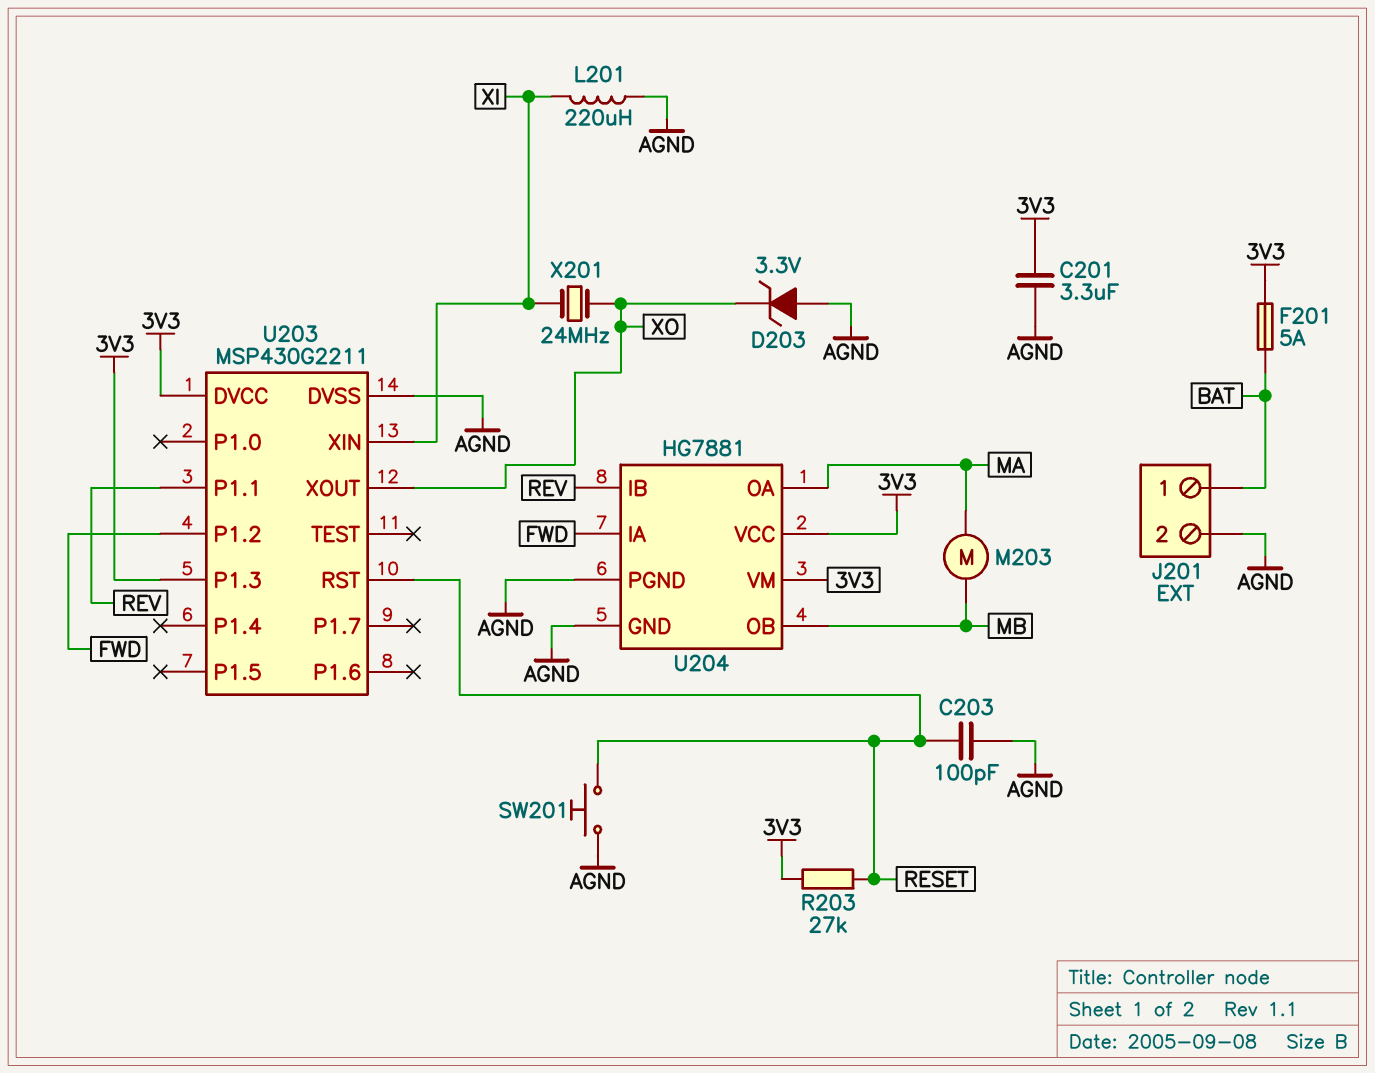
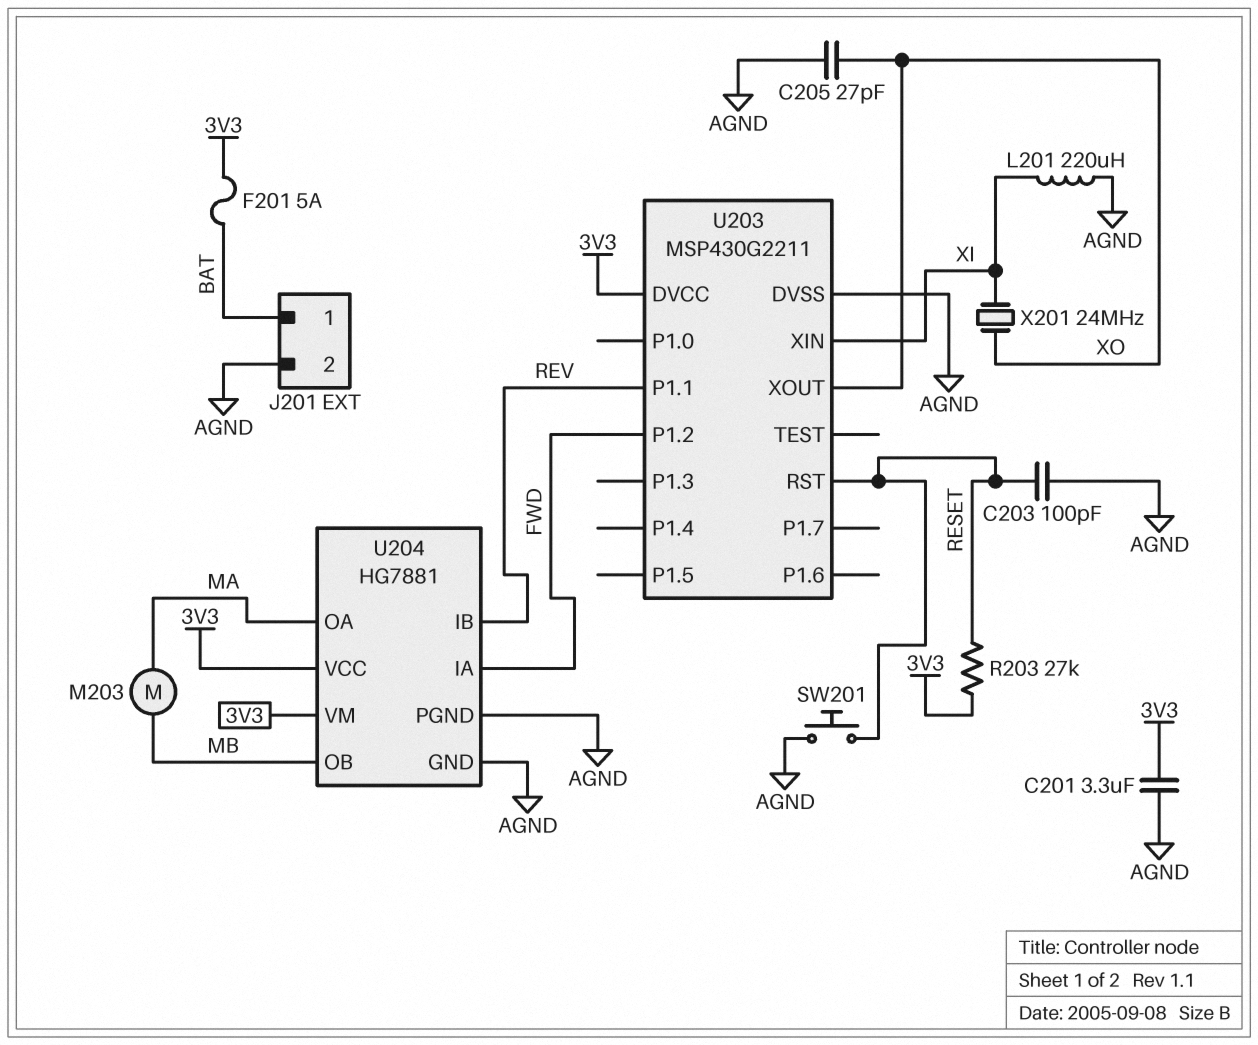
C205: none -> 27pF (AGND, XO)
D203: zener 3.3V (A AGND, K XO) -> none
U203 pin P1.3: 3V3 -> none

